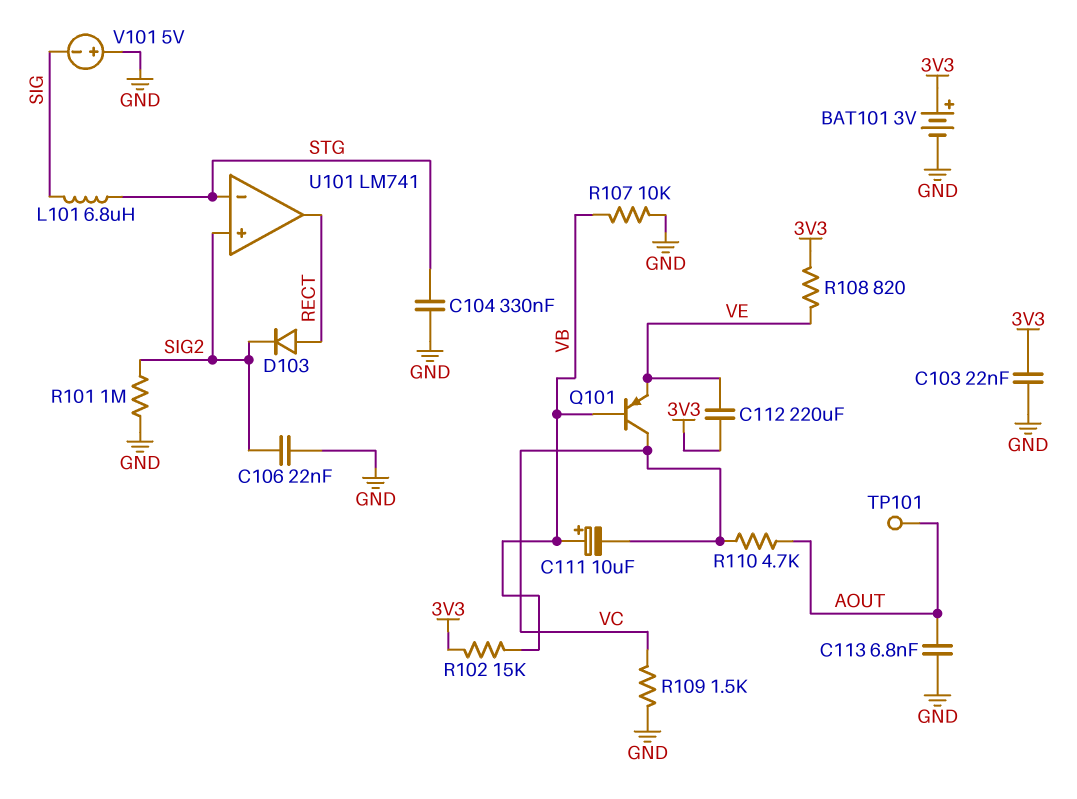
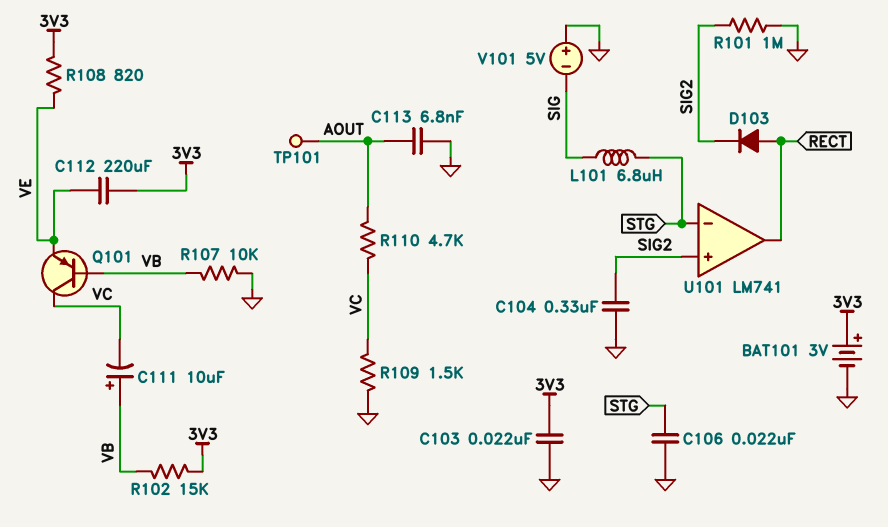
C104: 330nF (GND, STG) -> 330nF (GND, SIG2)
C106: 22nF (GND, SIG2) -> 22nF (GND, STG)

